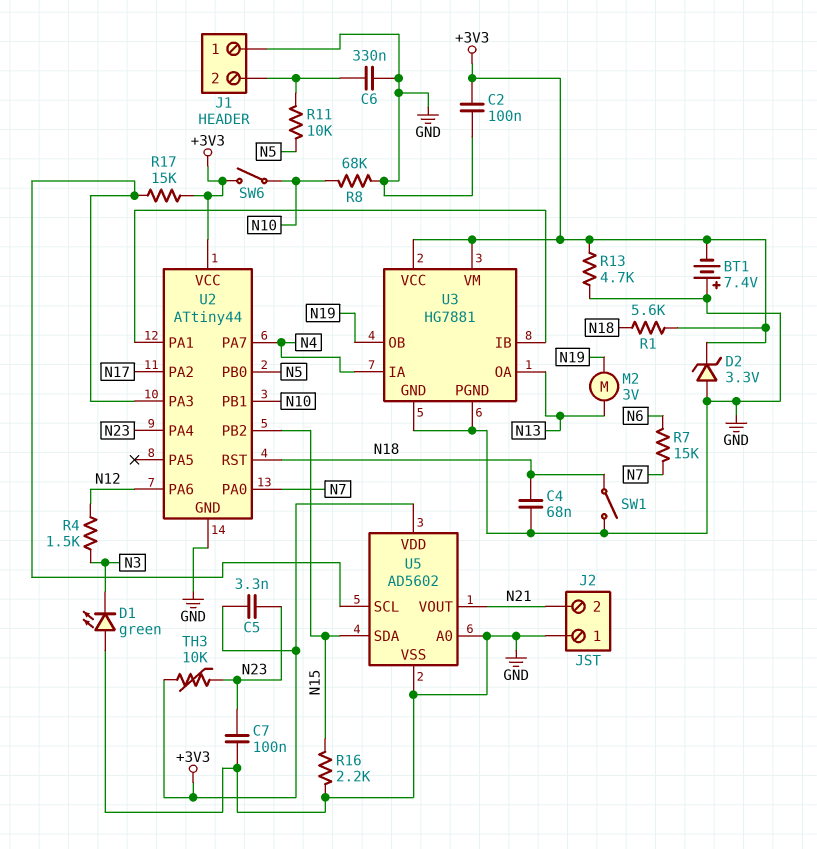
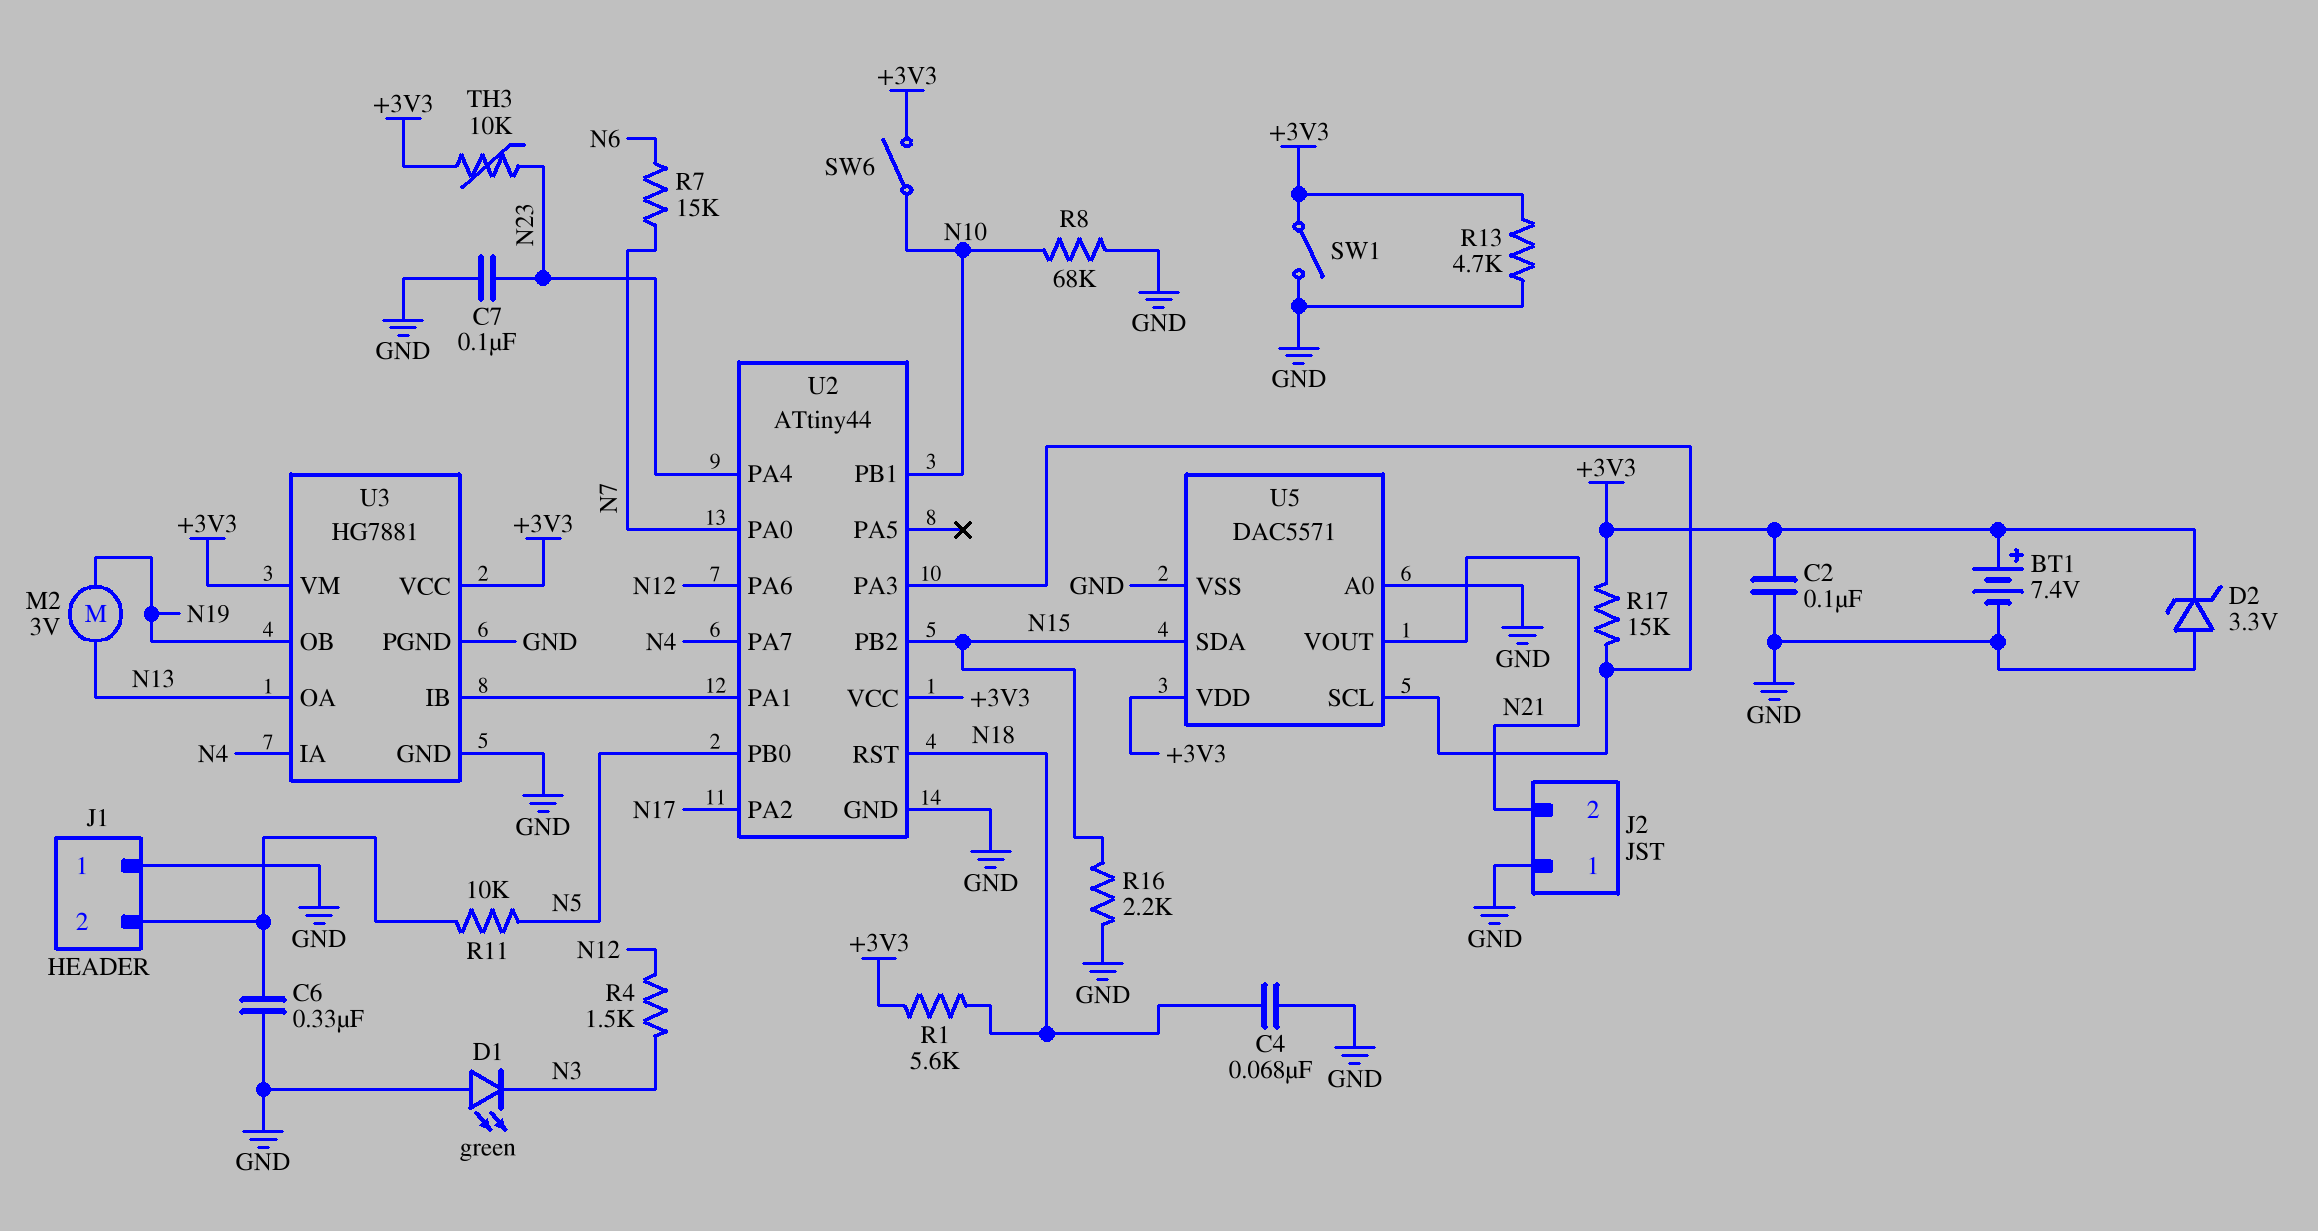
BT1: 7.4V (plus GND, minus +3V3) -> 7.4V (plus +3V3, minus GND)
C5: 3.3nF (+3V3, N23) -> none
SW1: switch (GND, N18) -> switch (+3V3, GND)
U5: AD5602 -> DAC5571

